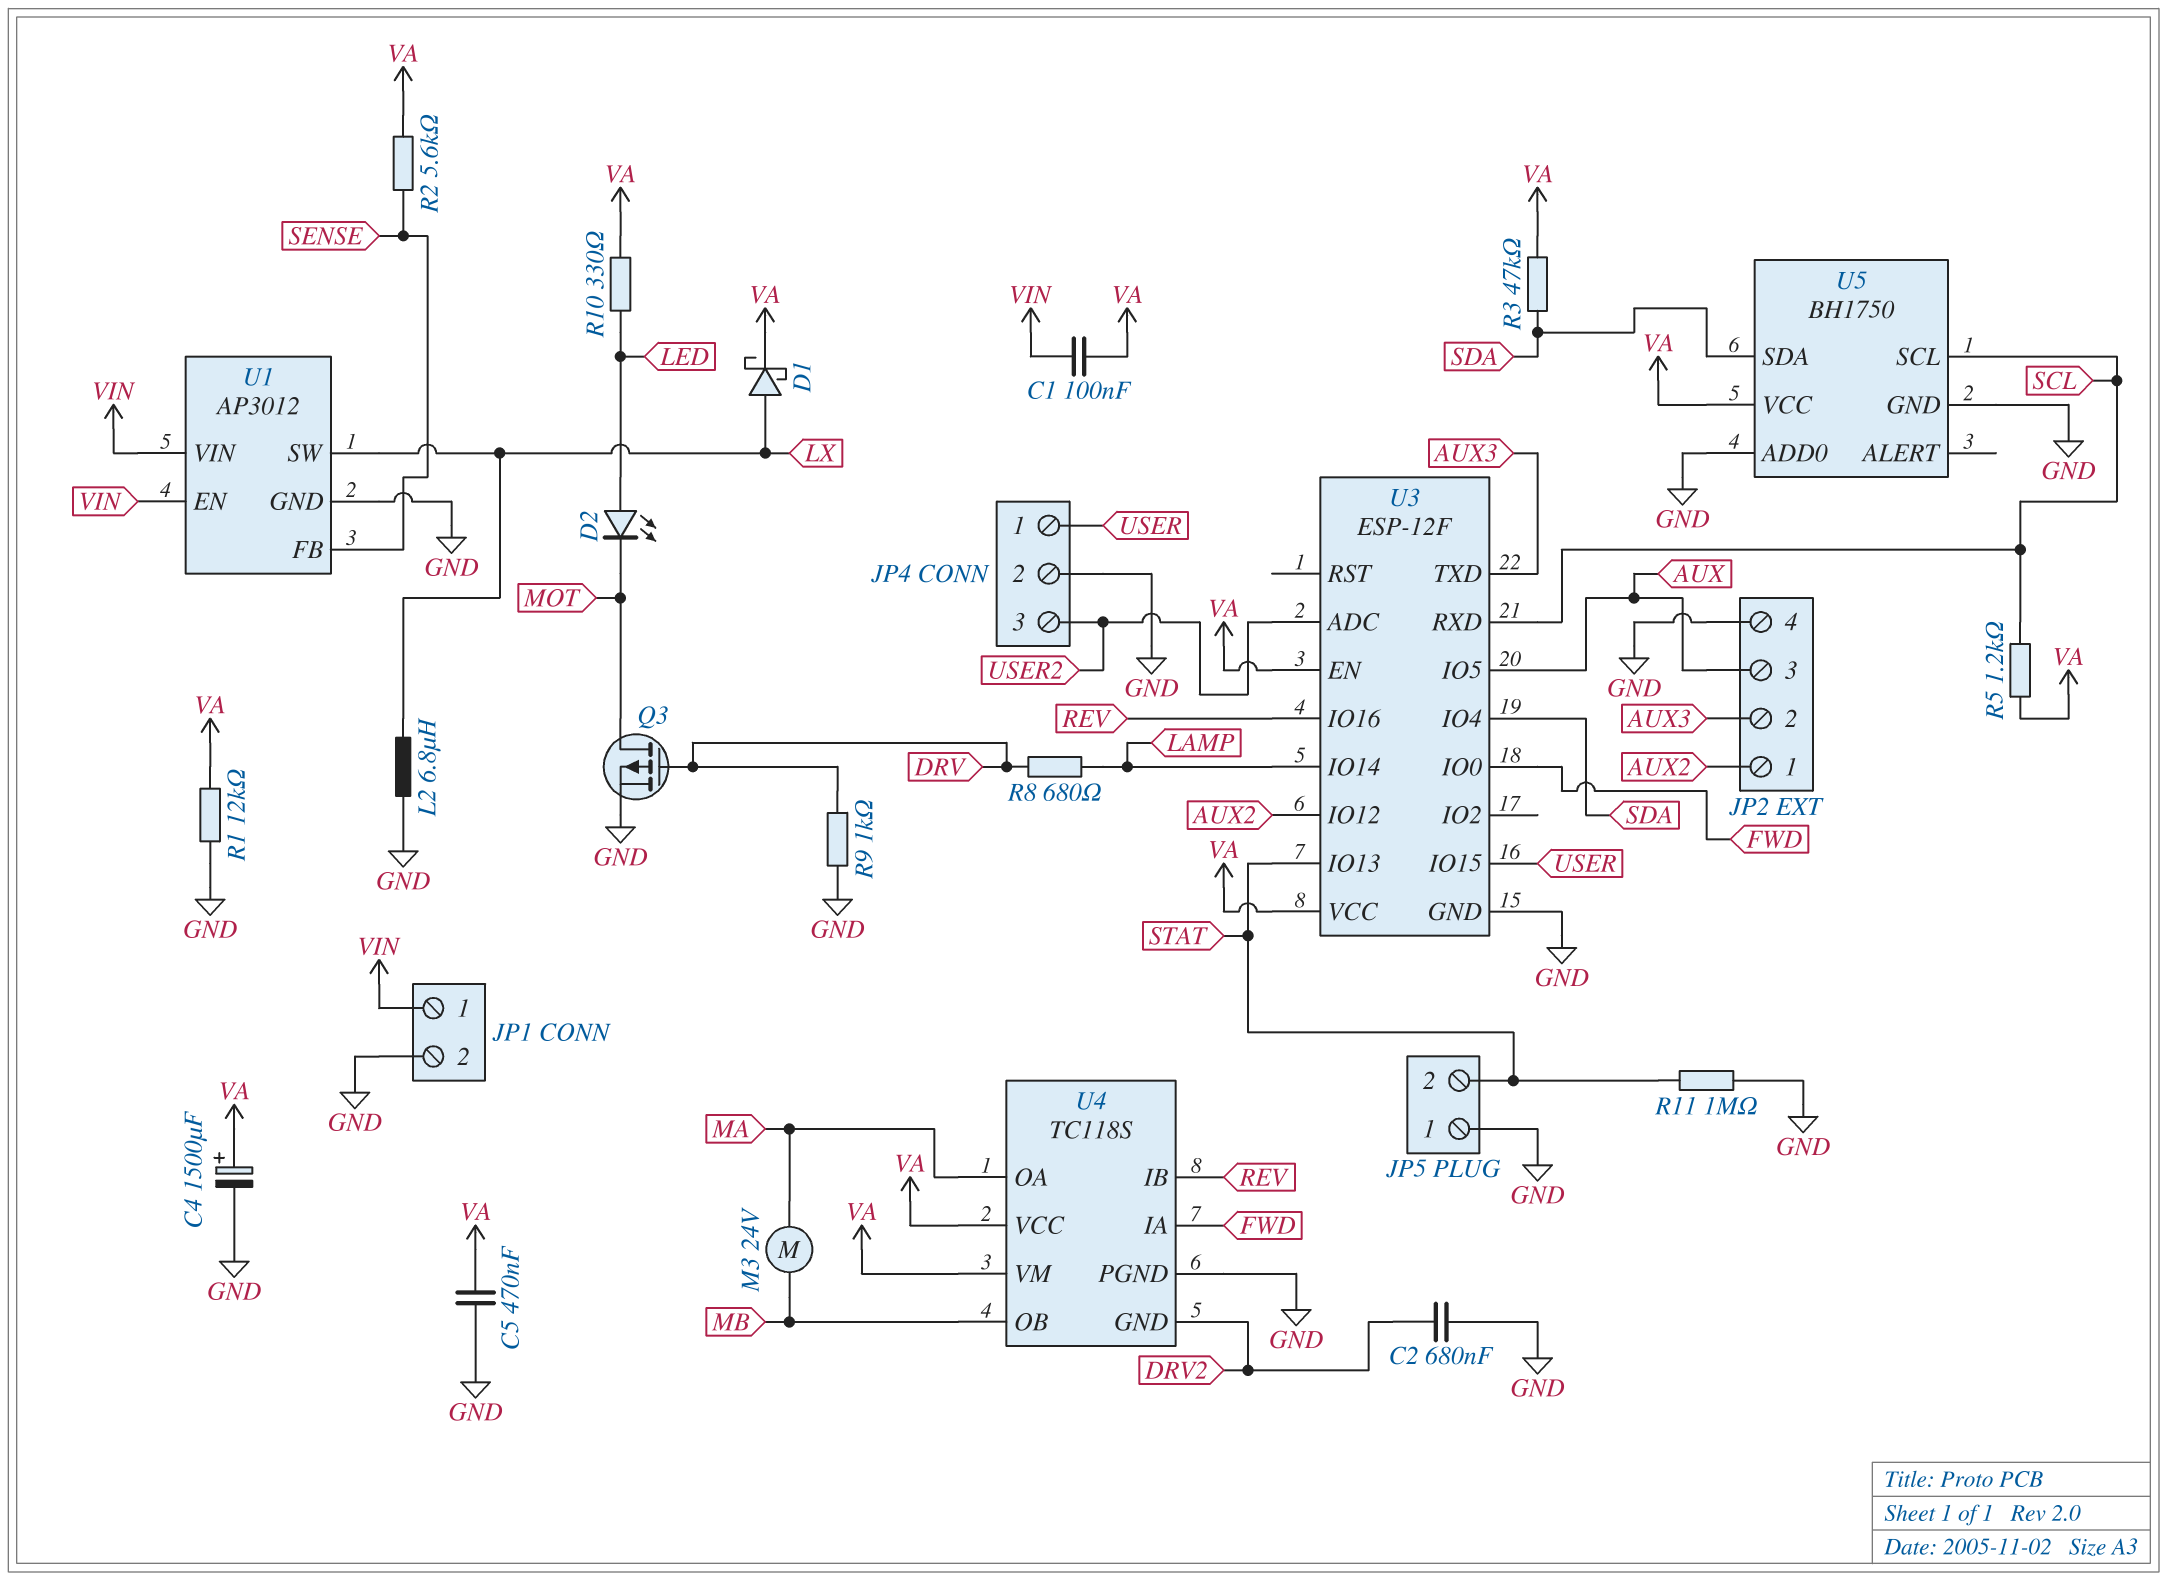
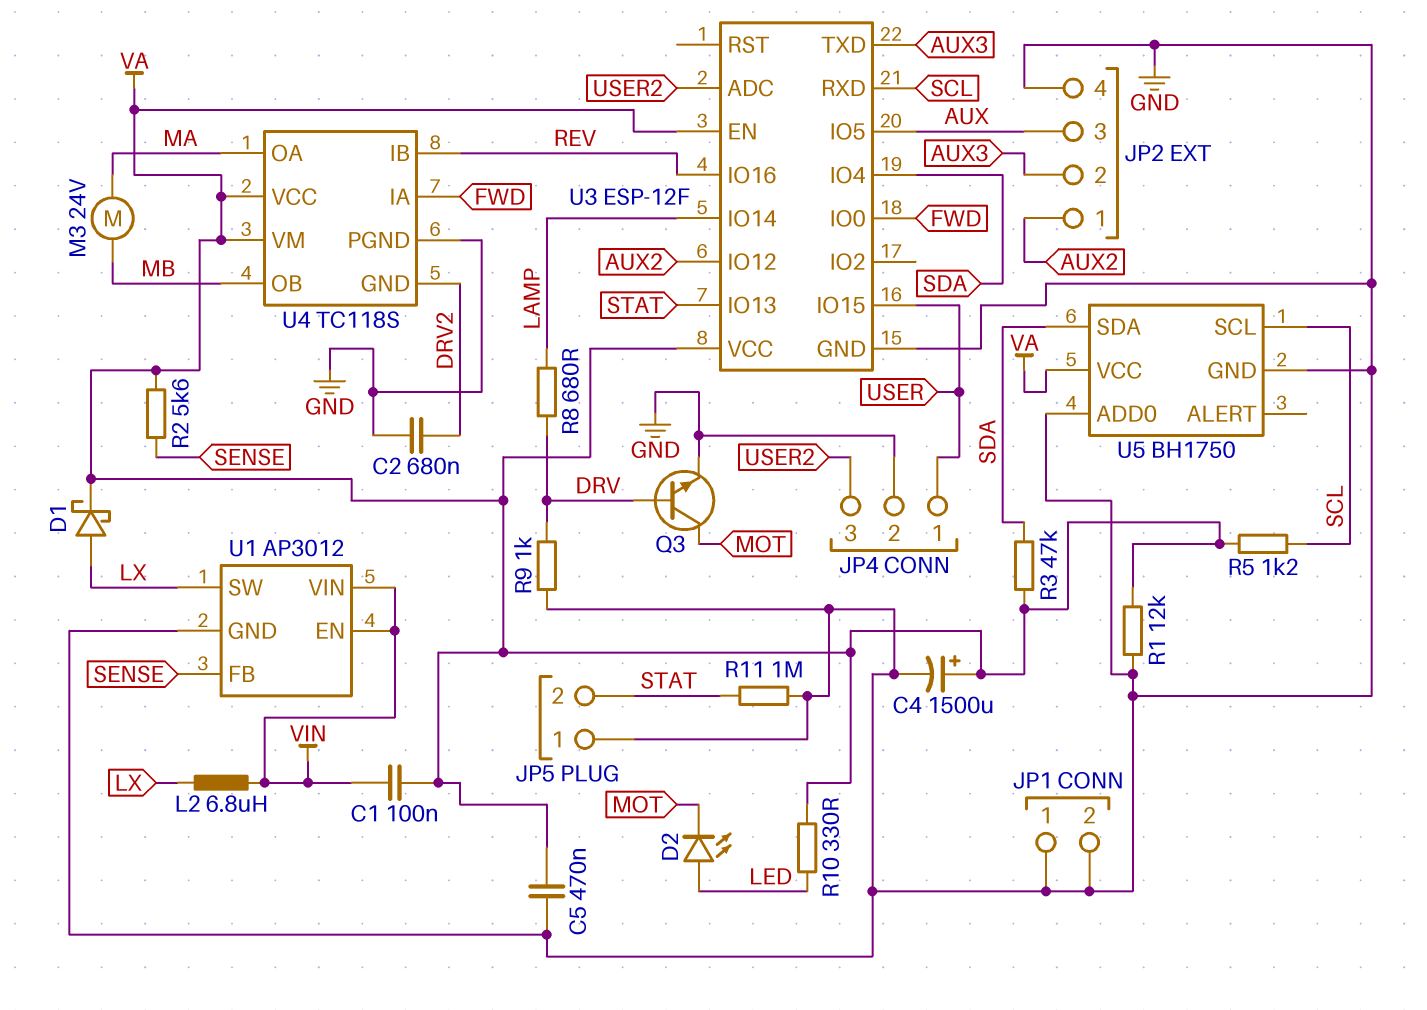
JP1 pin 1: VIN -> GND
L2: 6.8uH (GND, LX) -> 6.8uH (LX, VIN)
Q3: PMOS (G DRV, D MOT, S GND) -> NPN (B DRV, C MOT, E GND)

